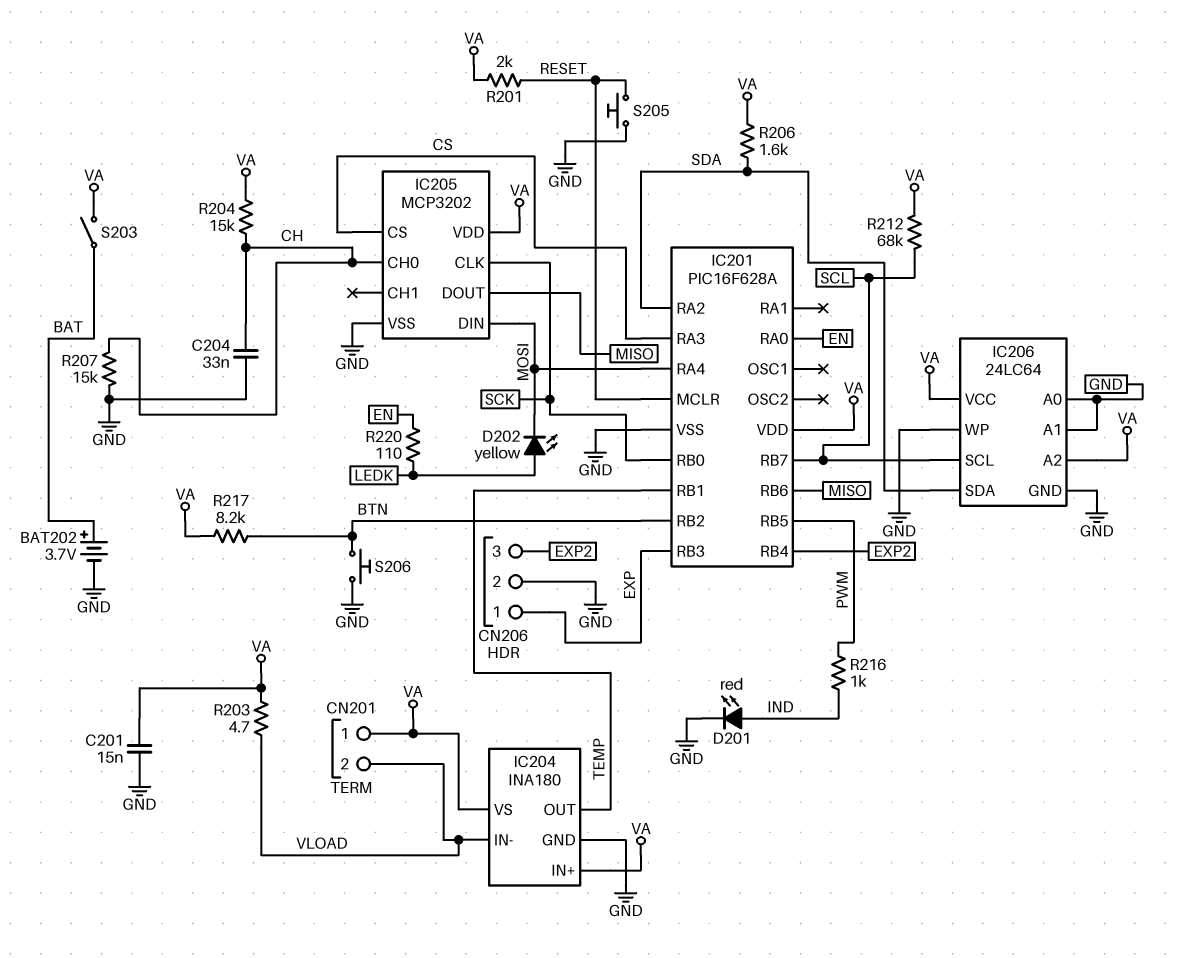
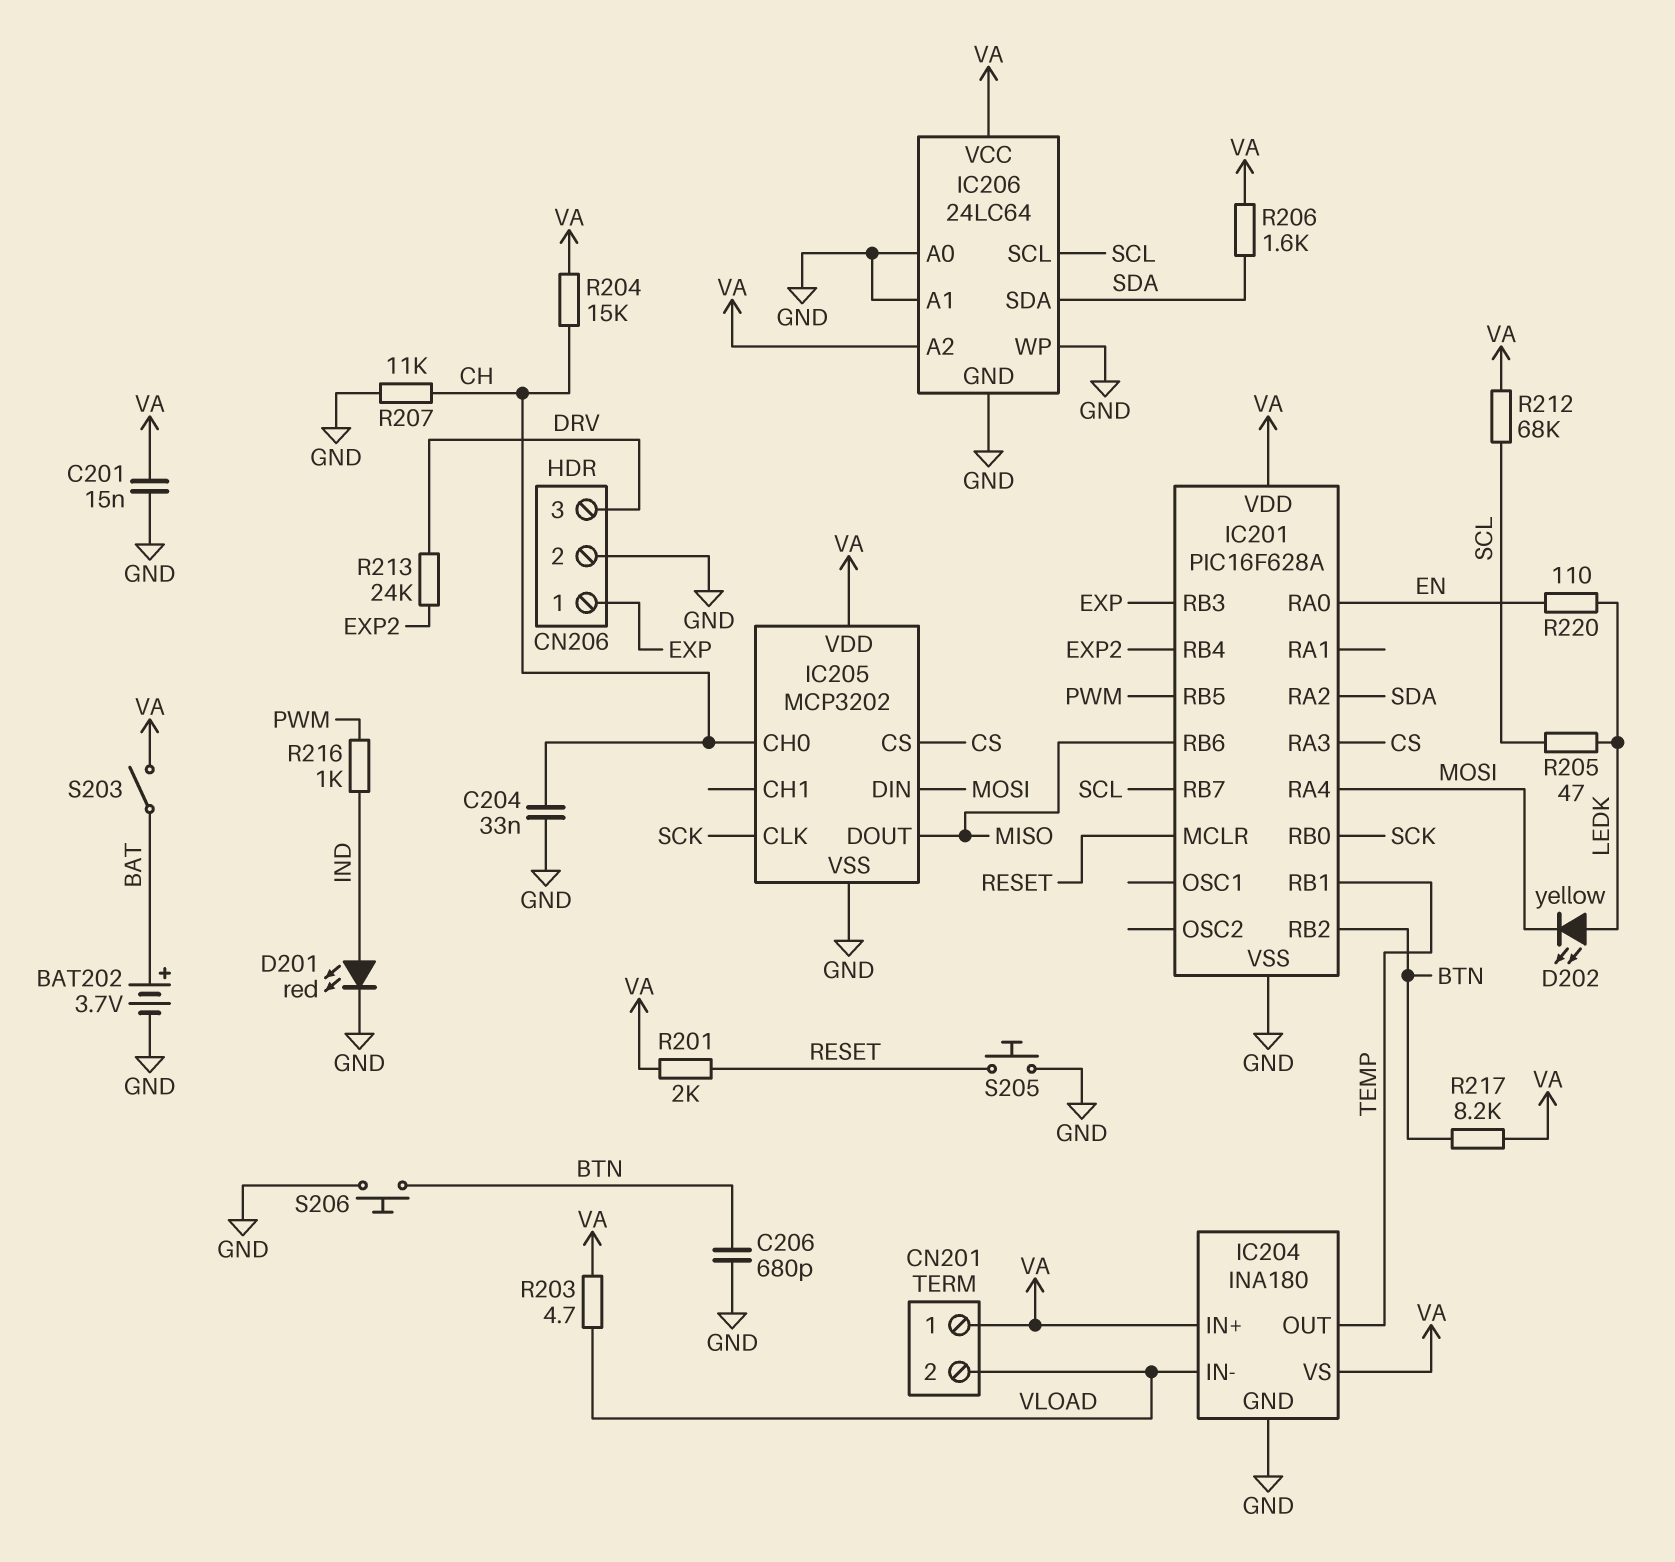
C206: none -> 680pF (BTN, GND)
CN206 pin 3: EXP2 -> DRV
R205: none -> 47 (LEDK, SCL)
R207: 15k (CH, GND) -> 11k (CH, GND)
R213: none -> 24k (DRV, EXP2)

